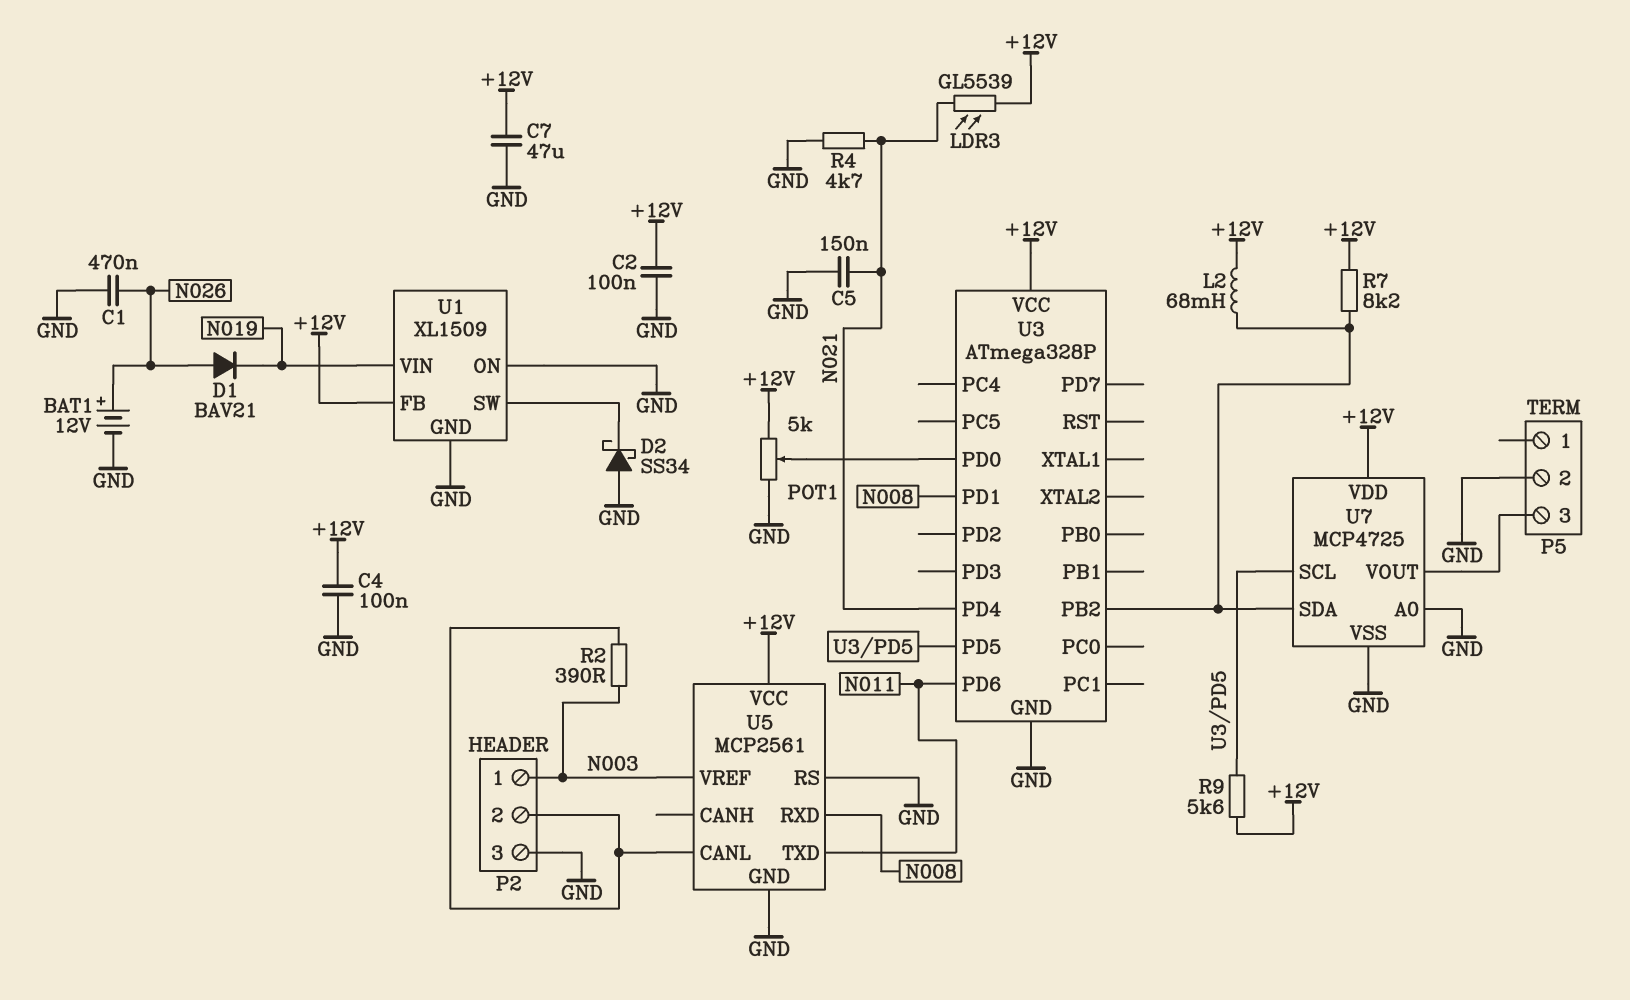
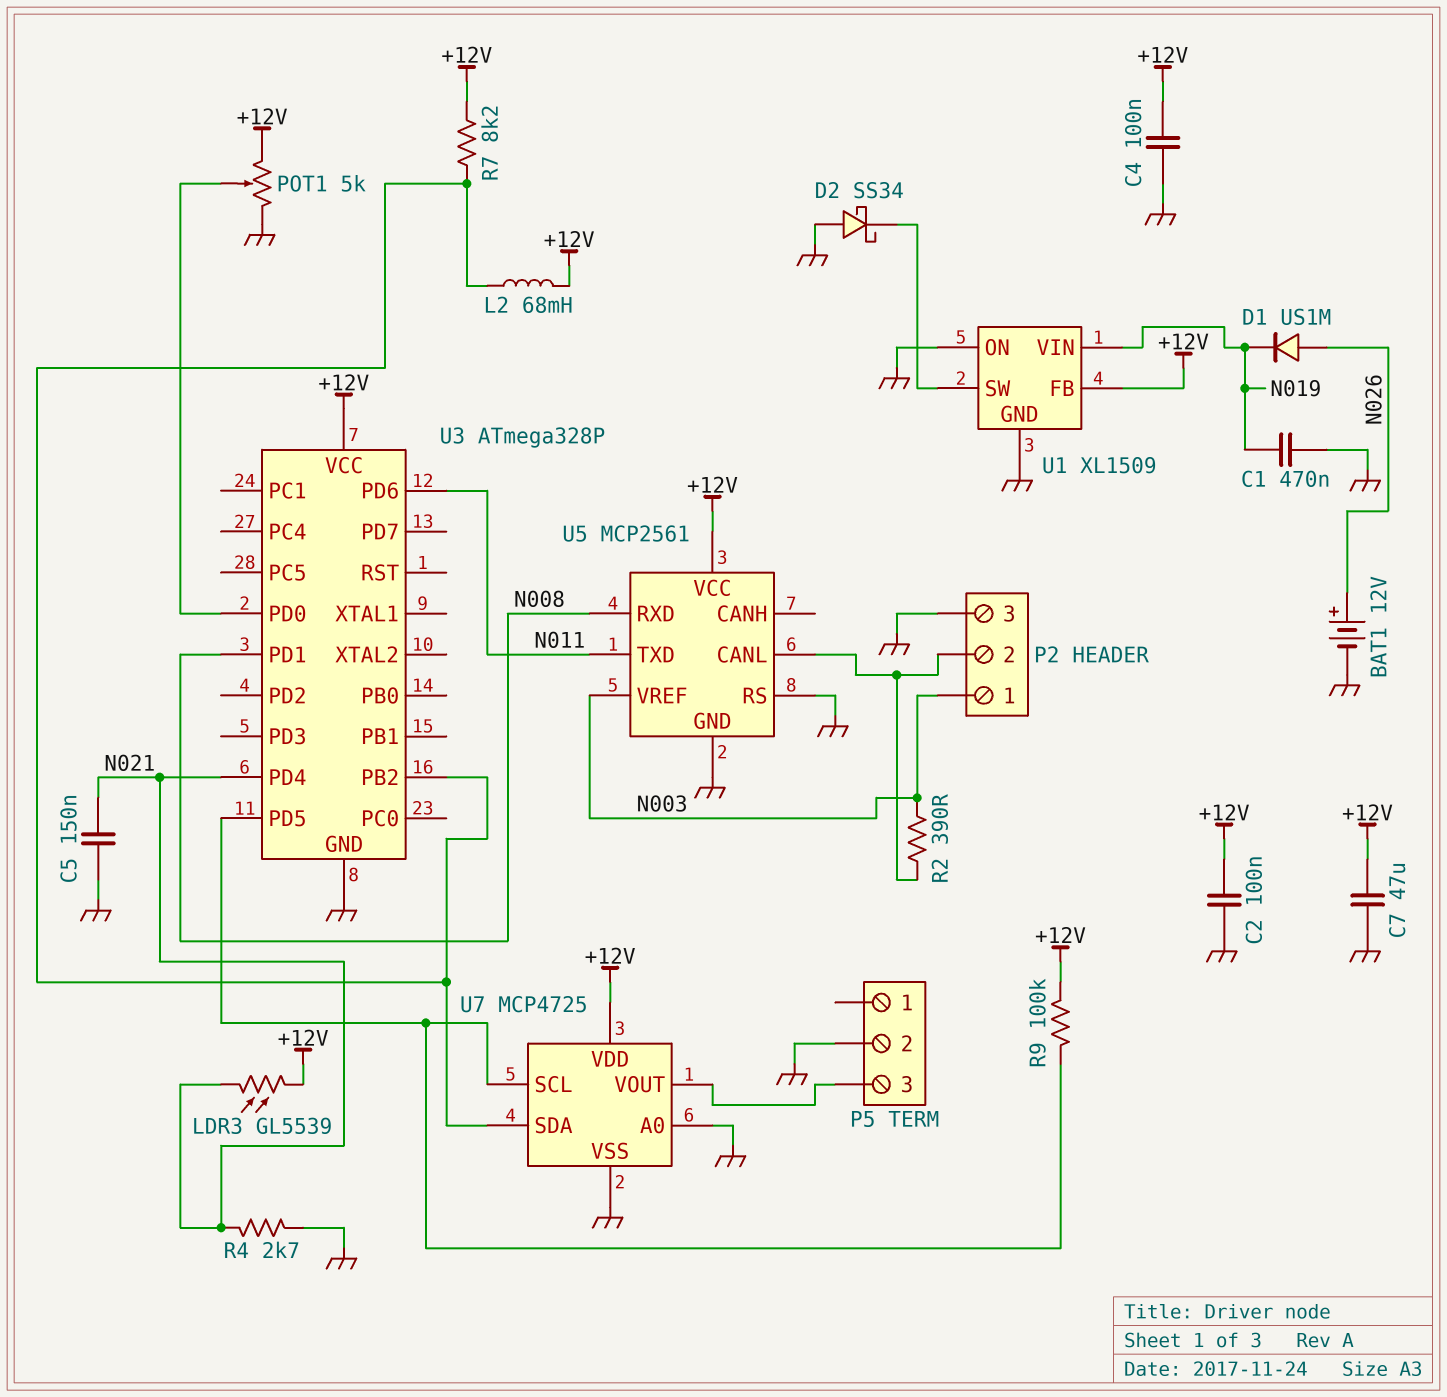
C1: 470nF (GND, N026) -> 470nF (GND, N019)
D1: diode BAV21 (A N026, K N019) -> diode US1M (A N026, K N019)
R4: 4.7k (GND, N021) -> 2.7k (GND, N021)
R9: 5.6k (+12V, U3/PD5) -> 100k (+12V, U3/PD5)

